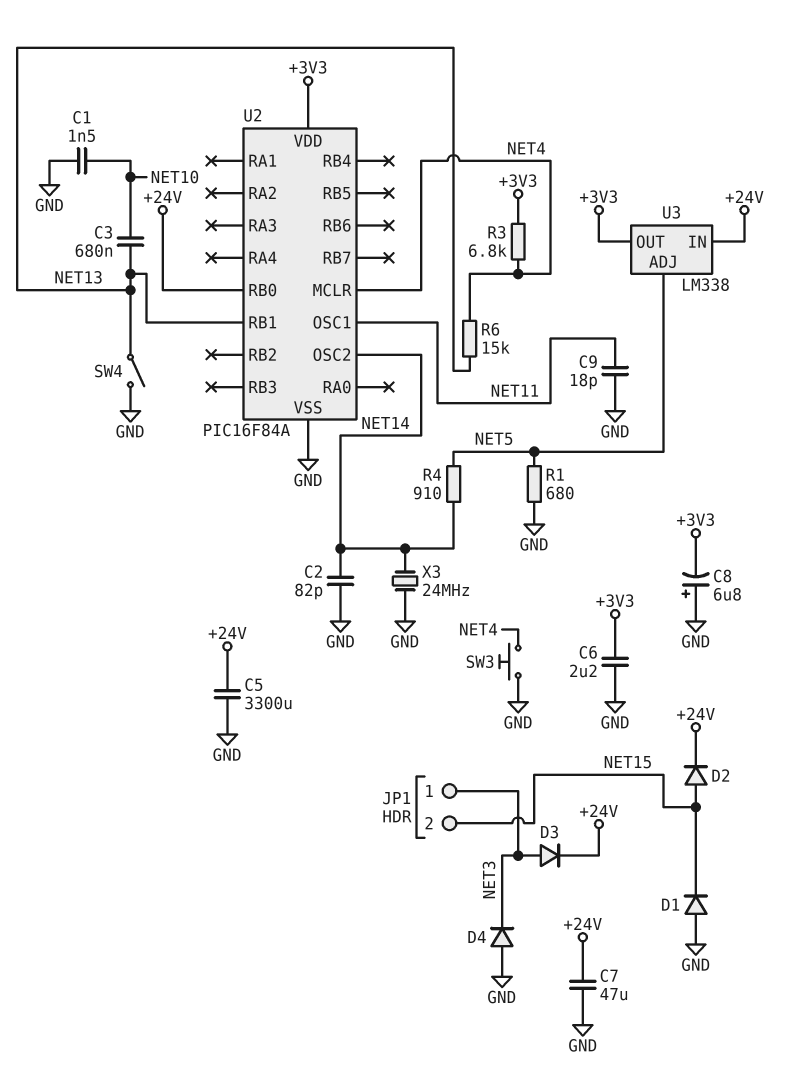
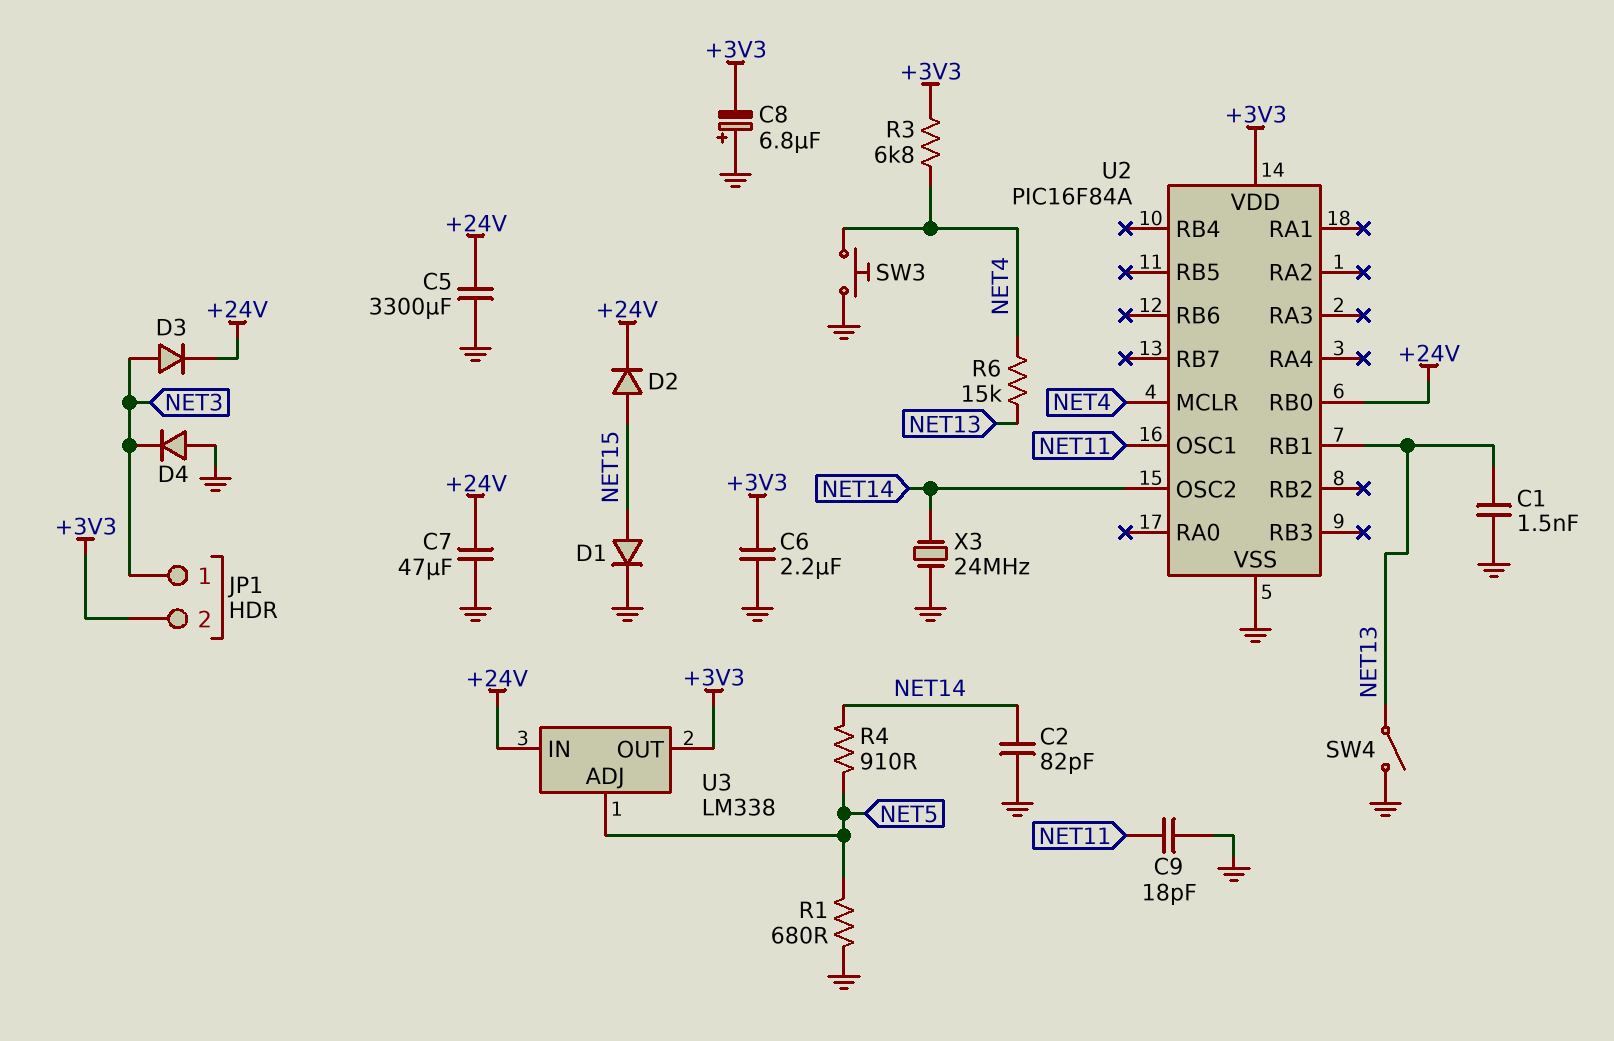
C1: 1.5nF (GND, NET10) -> 1.5nF (GND, NET13)
C3: 680nF (NET10, NET13) -> none
D1: diode (A GND, K NET15) -> diode (A NET15, K GND)
JP1 pin 2: NET15 -> +3V3

